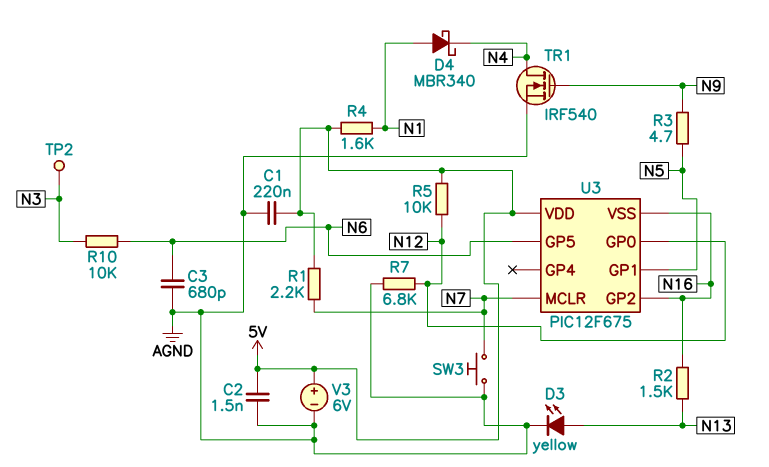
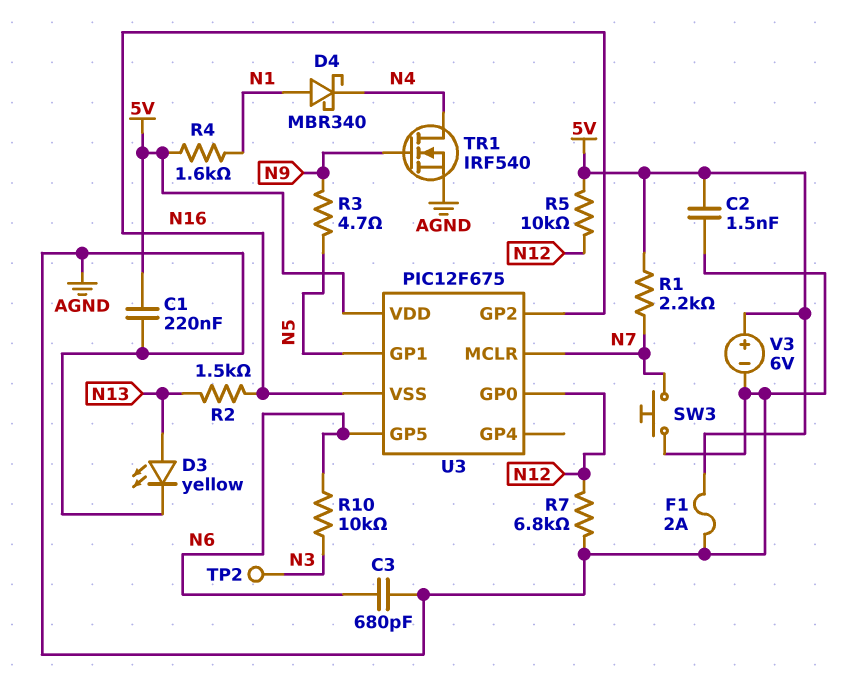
F1: none -> 2A (5V, AGND)

